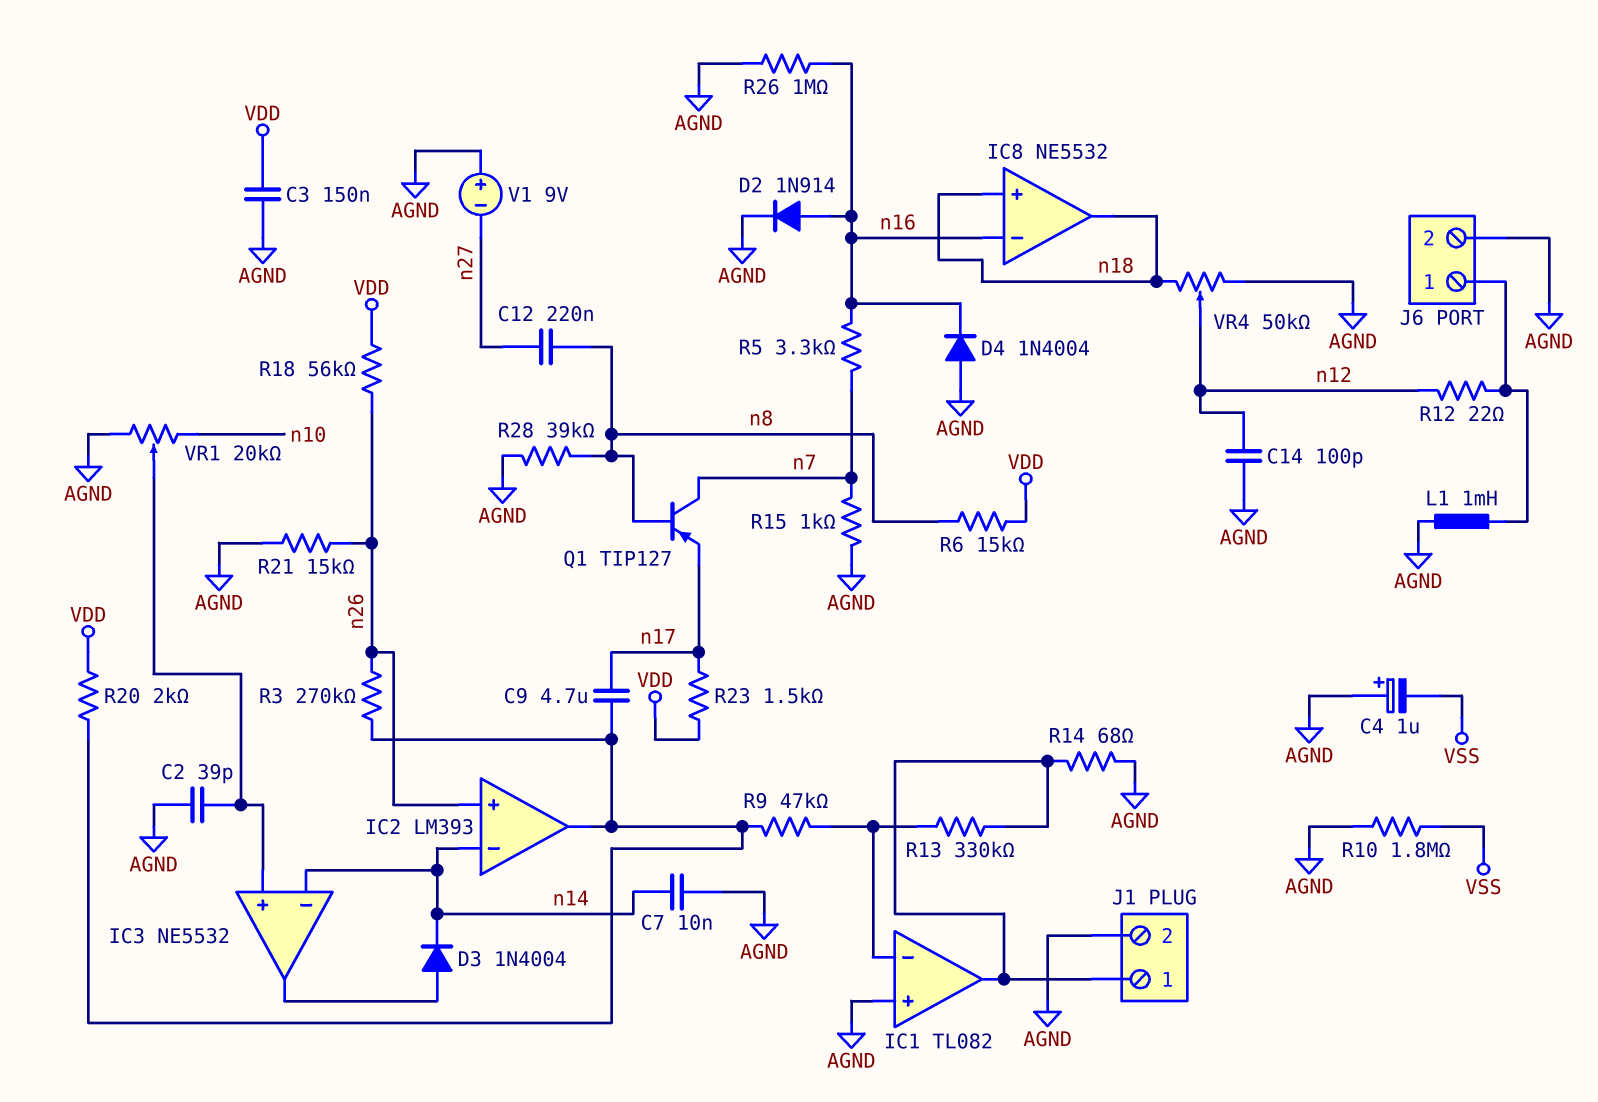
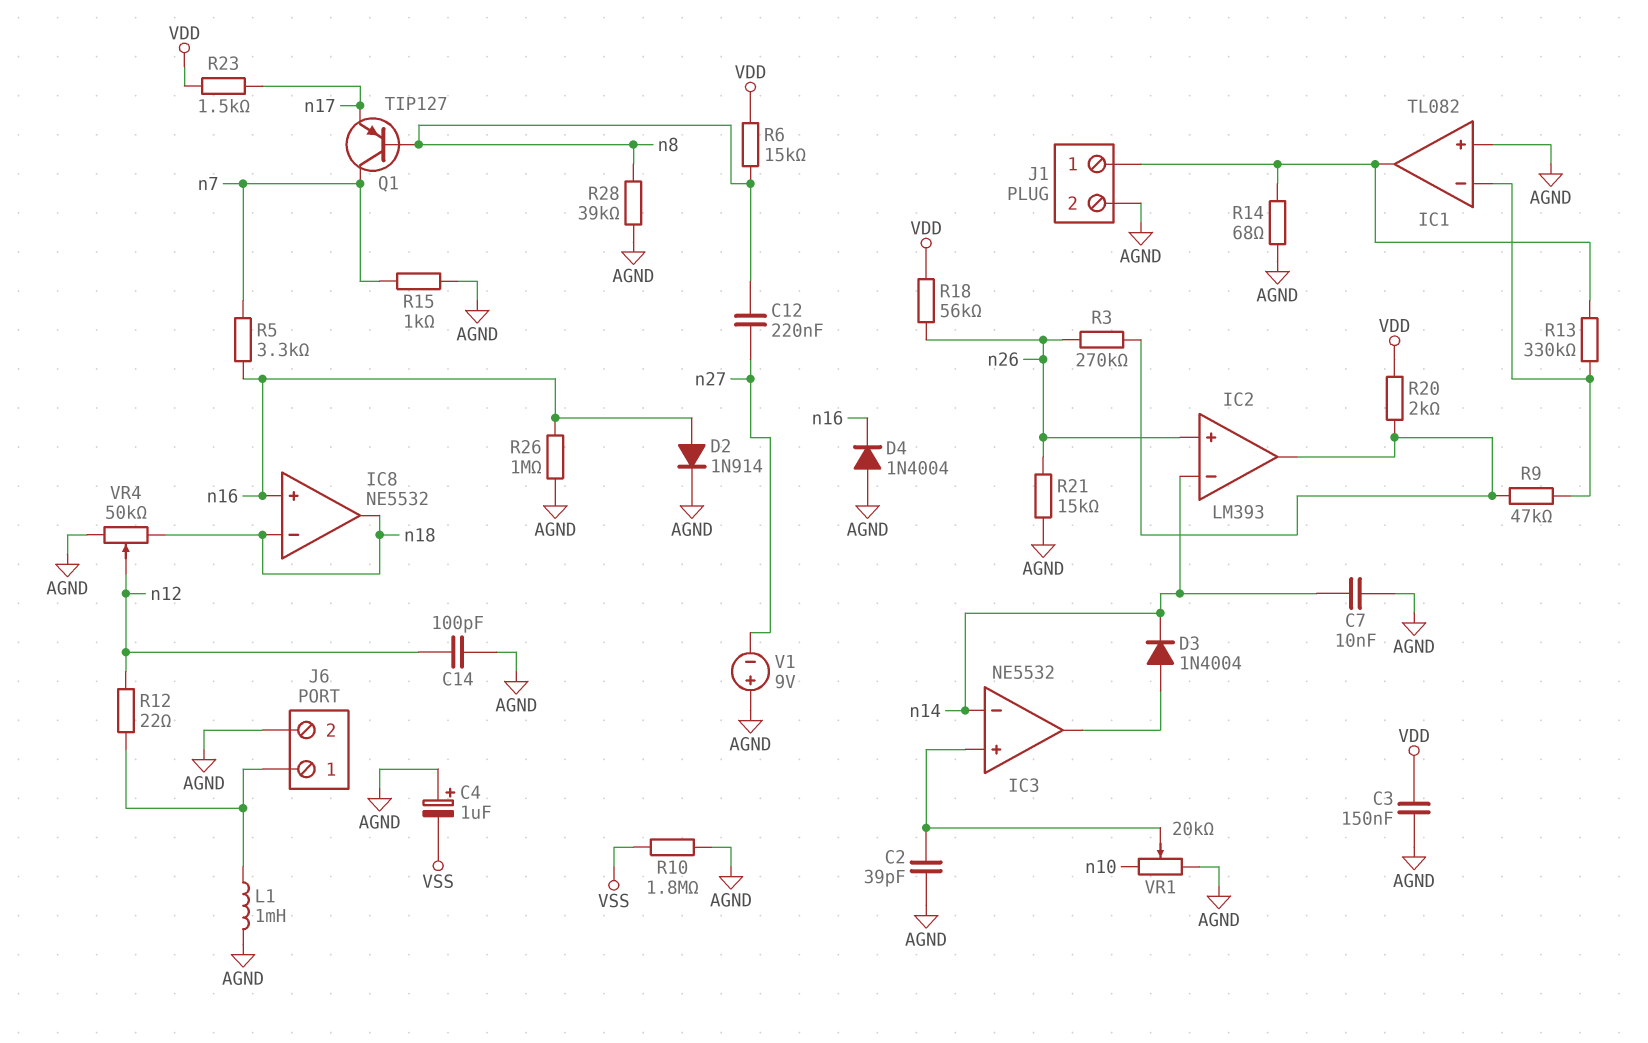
C9: 4.7uF (IC2/out, n17) -> none
IC8 pin in+: n18 -> n16
IC8 pin in-: n16 -> n18

